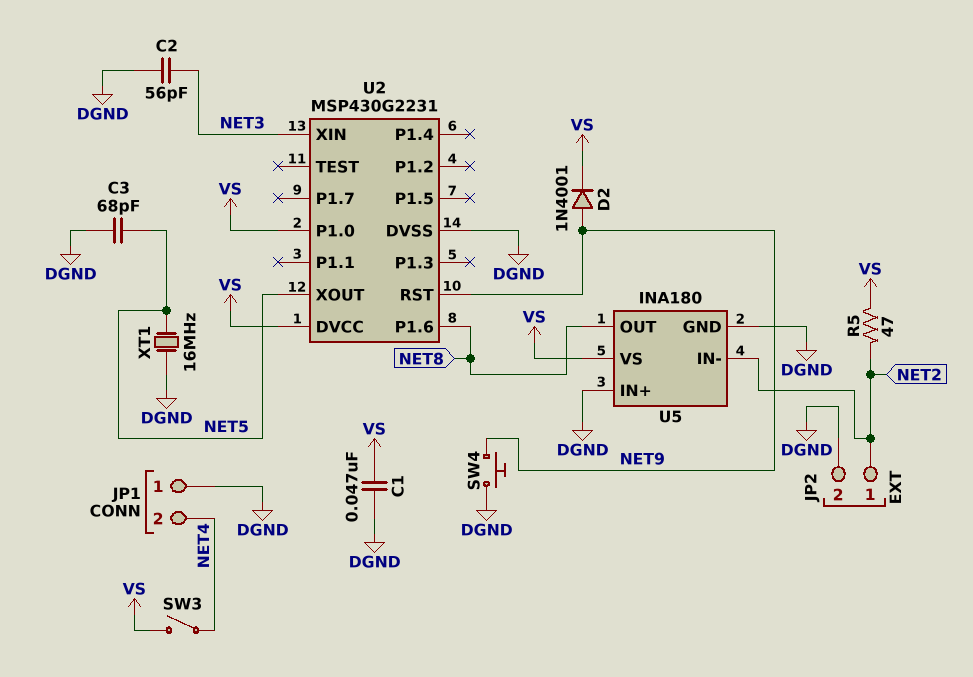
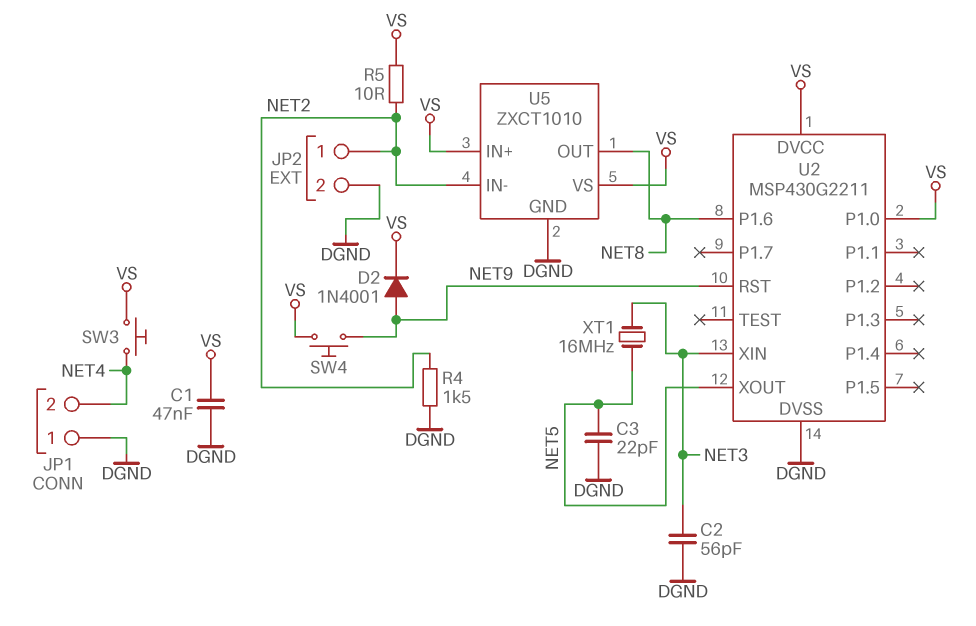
C3: 68pF (DGND, NET5) -> 22pF (DGND, NET5)
R4: none -> 1.5k (DGND, NET2)
R5: 47 (NET2, VS) -> 10 (NET2, VS)
SW3: switch (NET4, VS) -> button (NET4, VS)
SW4: button (DGND, NET9) -> button (NET9, VS)
U2: MSP430G2231 -> MSP430G2211
U5: INA180 -> ZXCT1010
U5 pin IN+: DGND -> VS
XT1: 16MHz (DGND, NET5) -> 16MHz (NET3, NET5)

